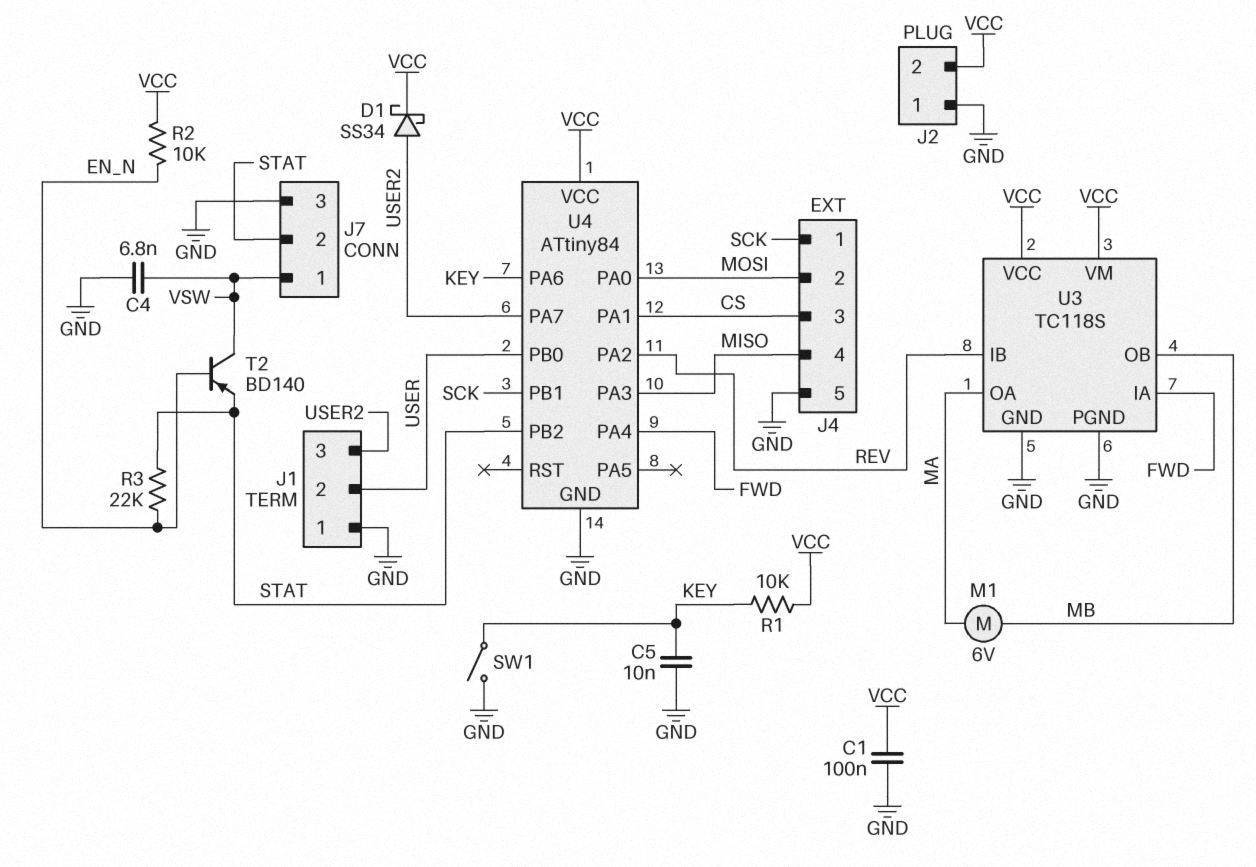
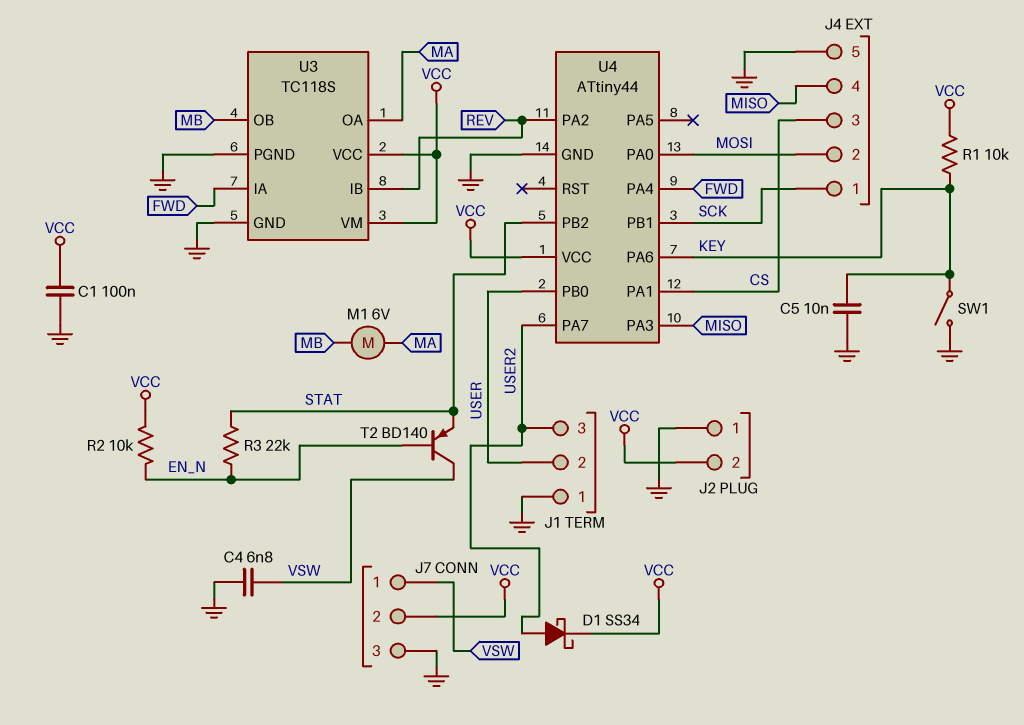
J7 pin 2: STAT -> VCC
U4: ATtiny84 -> ATtiny44

